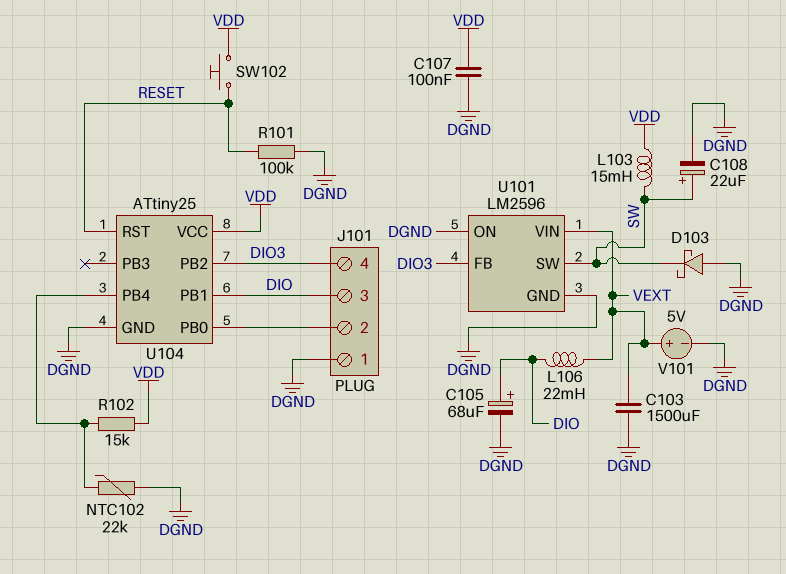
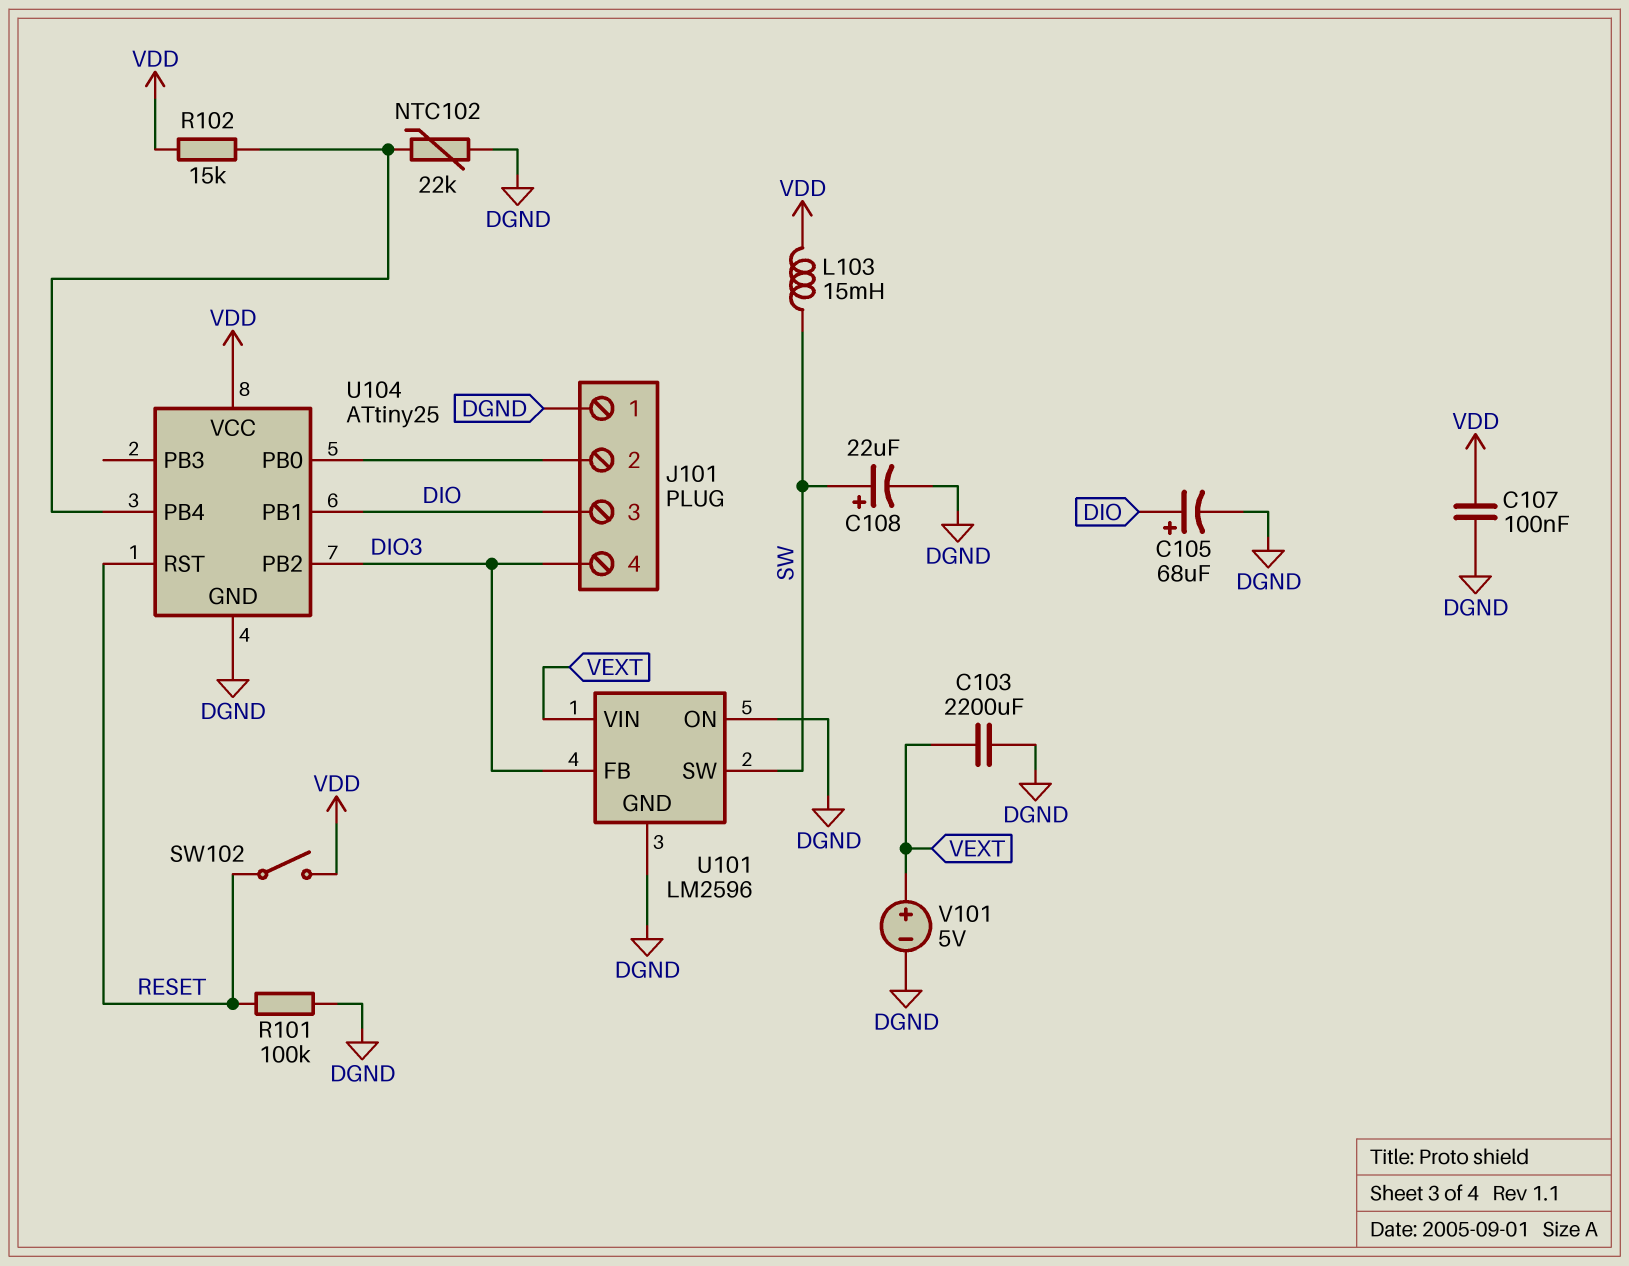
C103: 1500uF (DGND, VEXT) -> 2200uF (DGND, VEXT)
D103: schottky (A DGND, K SW) -> none
L106: 22mH (DIO, VEXT) -> none
SW102: button (RESET, VDD) -> switch (RESET, VDD)

